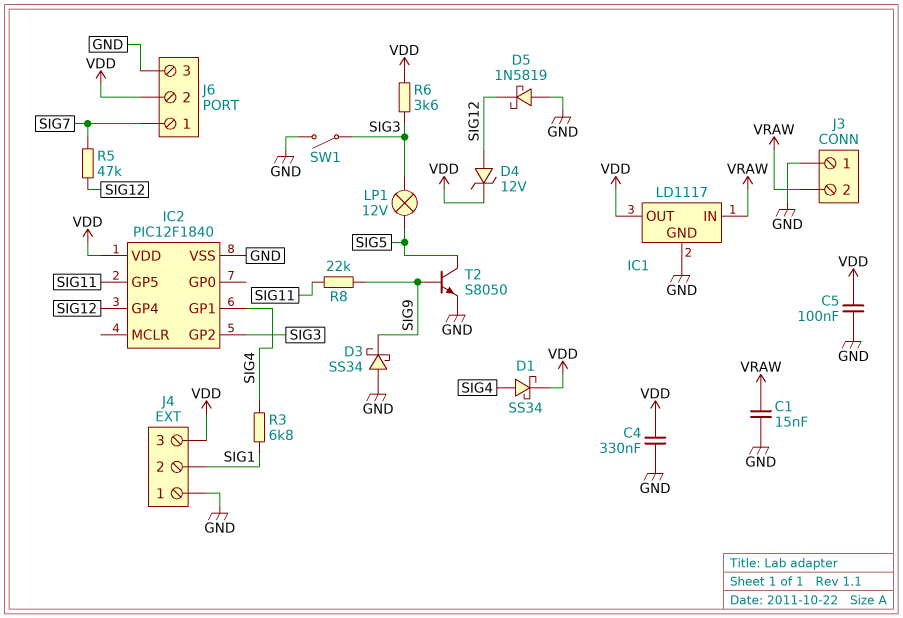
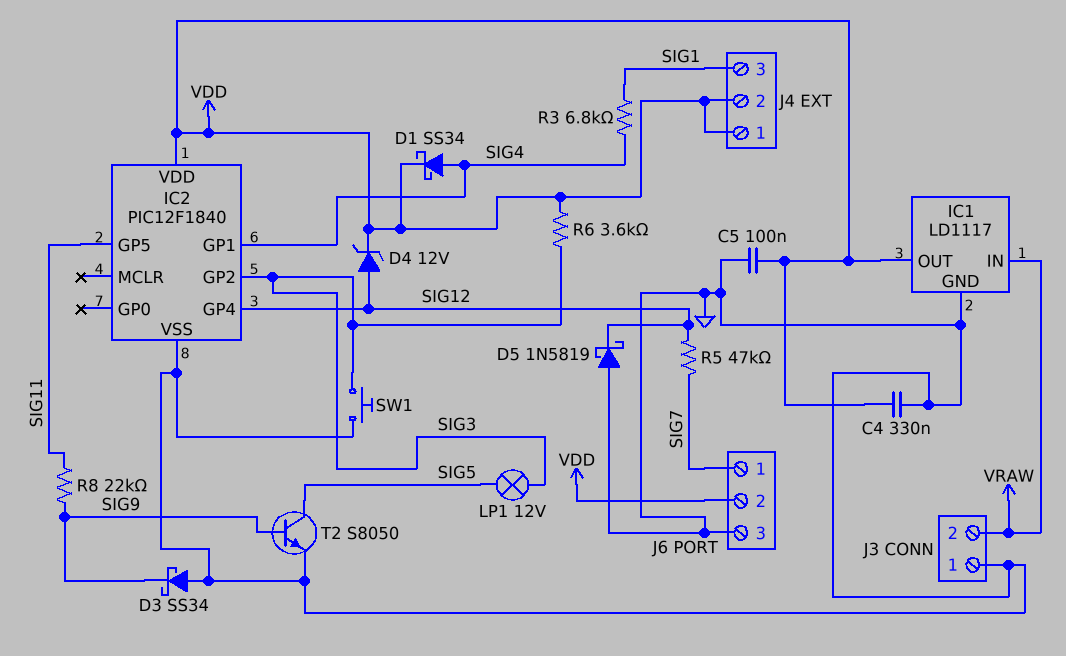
C1: 15nF (GND, VRAW) -> none
J4 pin 1: GND -> VDD
J4 pin 2: SIG1 -> VDD
J4 pin 3: VDD -> SIG1
SW1: switch (GND, SIG3) -> button (GND, SIG3)

